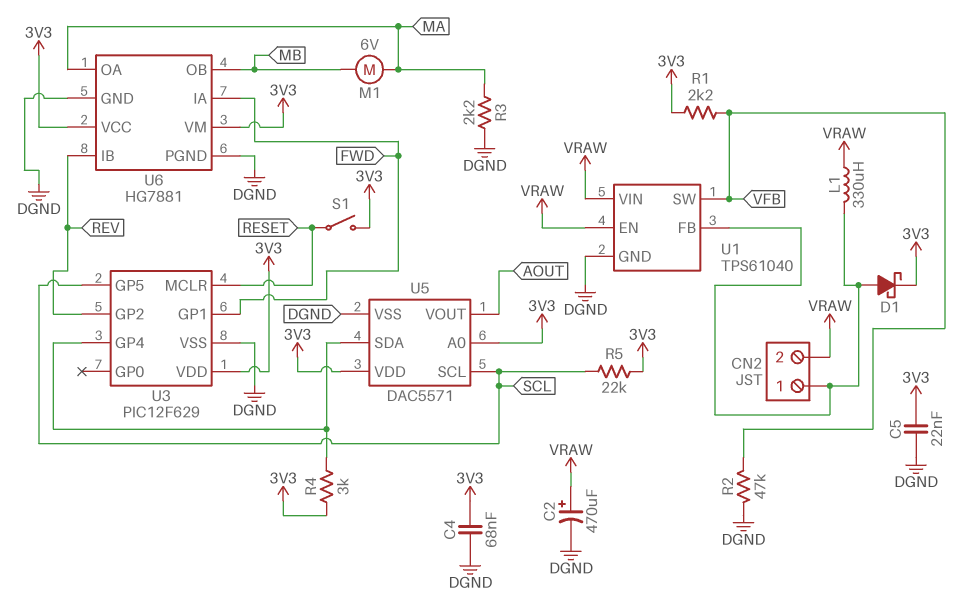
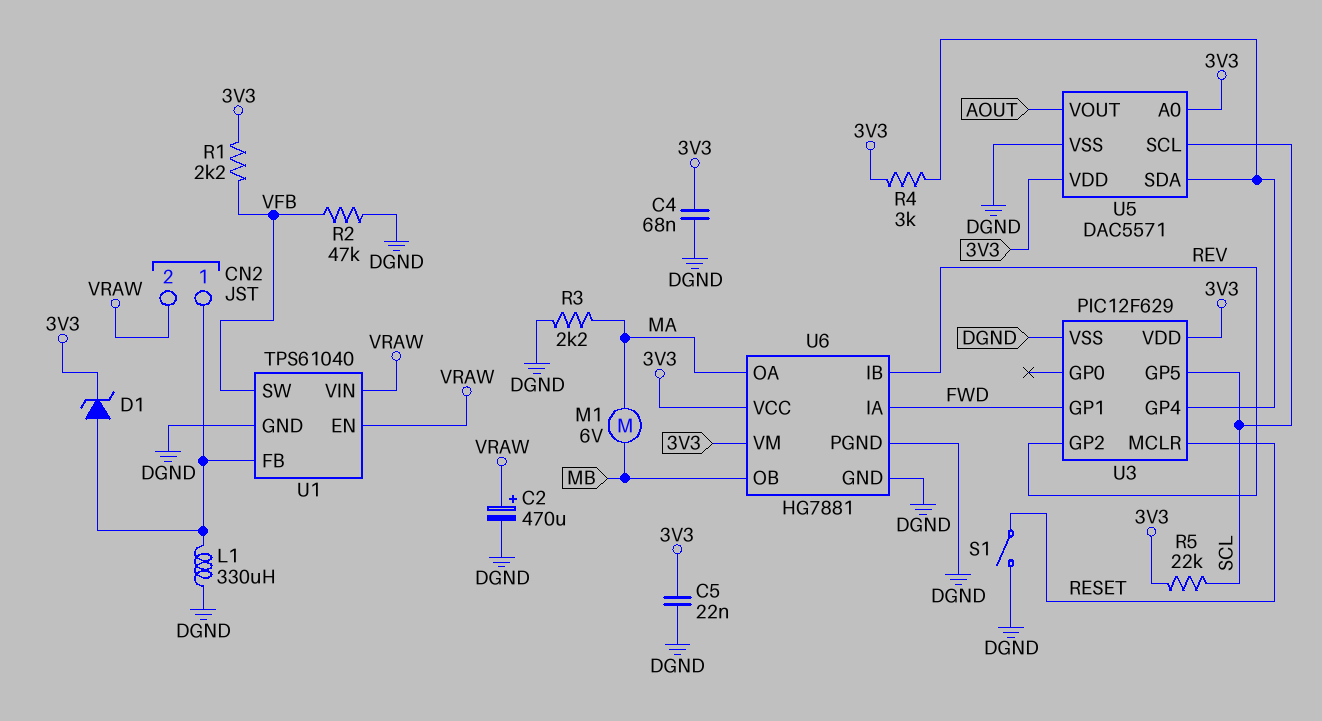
D1: schottky (A CN2/1, K 3V3) -> zener (A CN2/1, K 3V3)
L1: 330uH (CN2/1, VRAW) -> 330uH (CN2/1, DGND)
S1: switch (3V3, RESET) -> switch (DGND, RESET)

